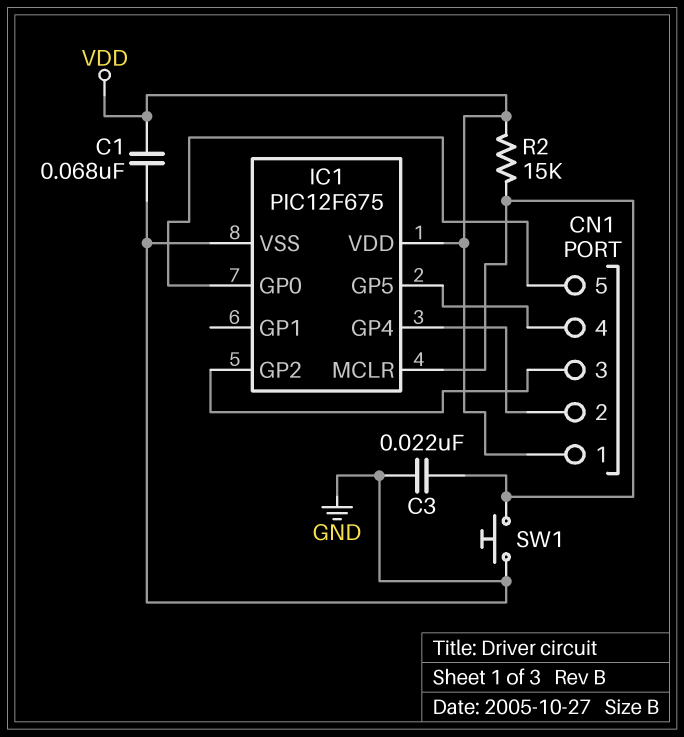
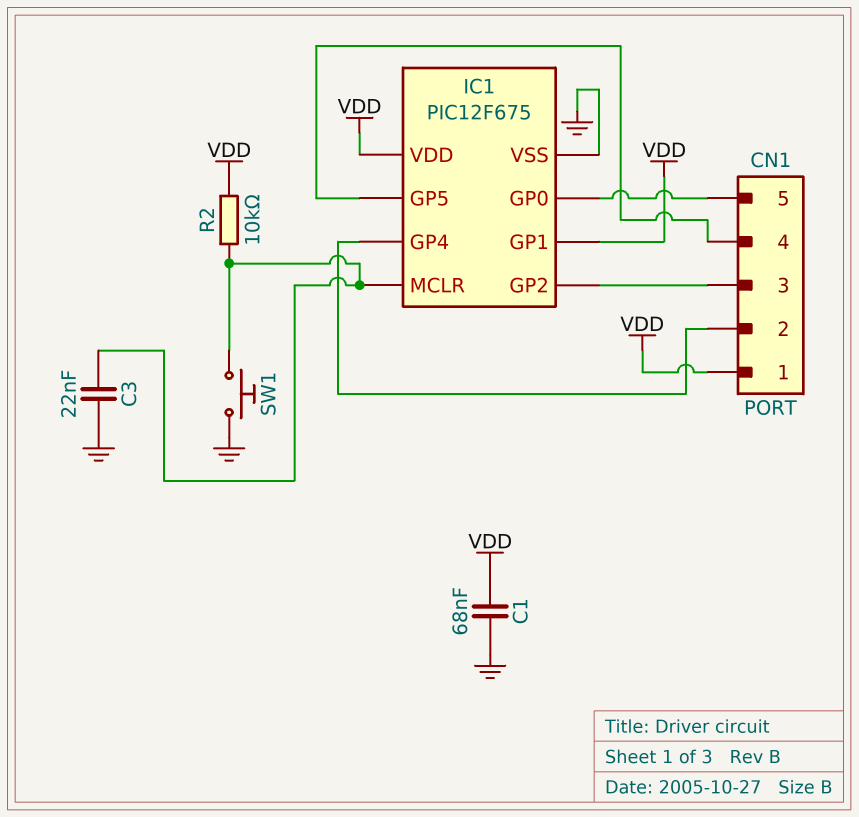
IC1 pin GP1: none -> VDD
R2: 15k (IC1/MCLR, VDD) -> 10k (IC1/MCLR, VDD)

